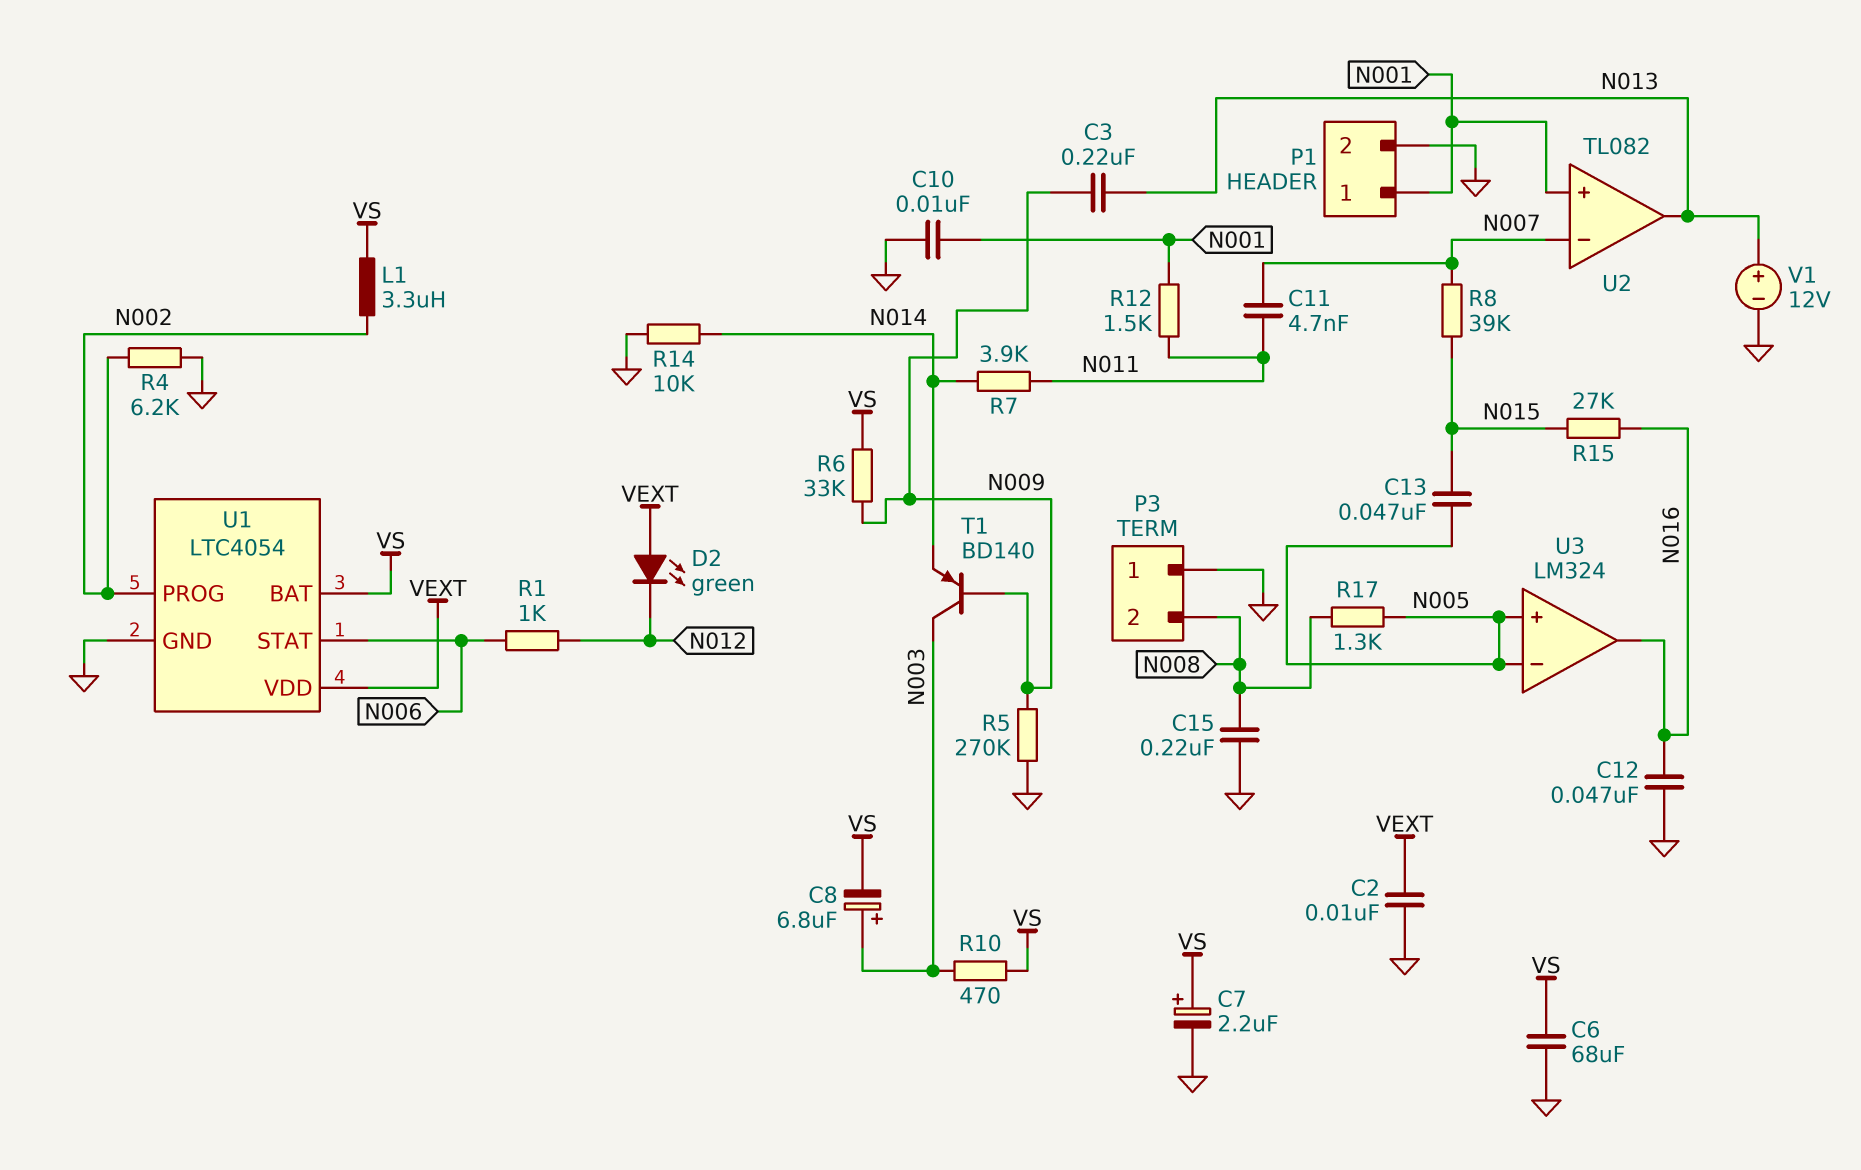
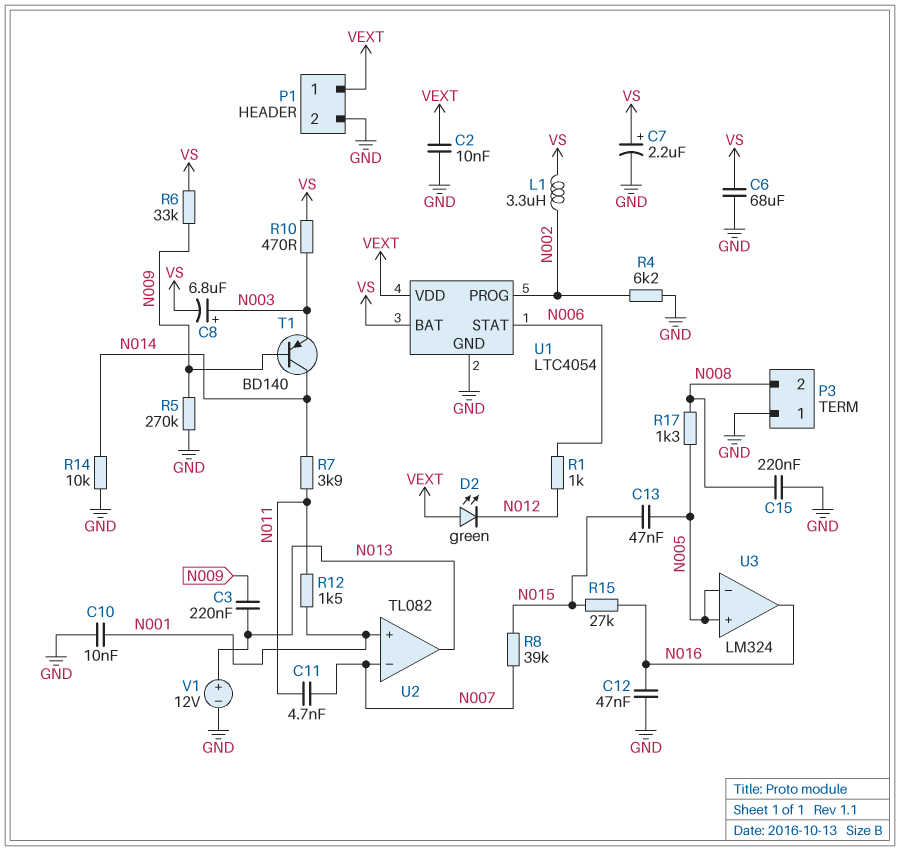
P1 pin 1: N001 -> VEXT
T1: PNP BD140 (B N009, C N003, E N014) -> PNP BD140 (B N009, C N014, E N003)

